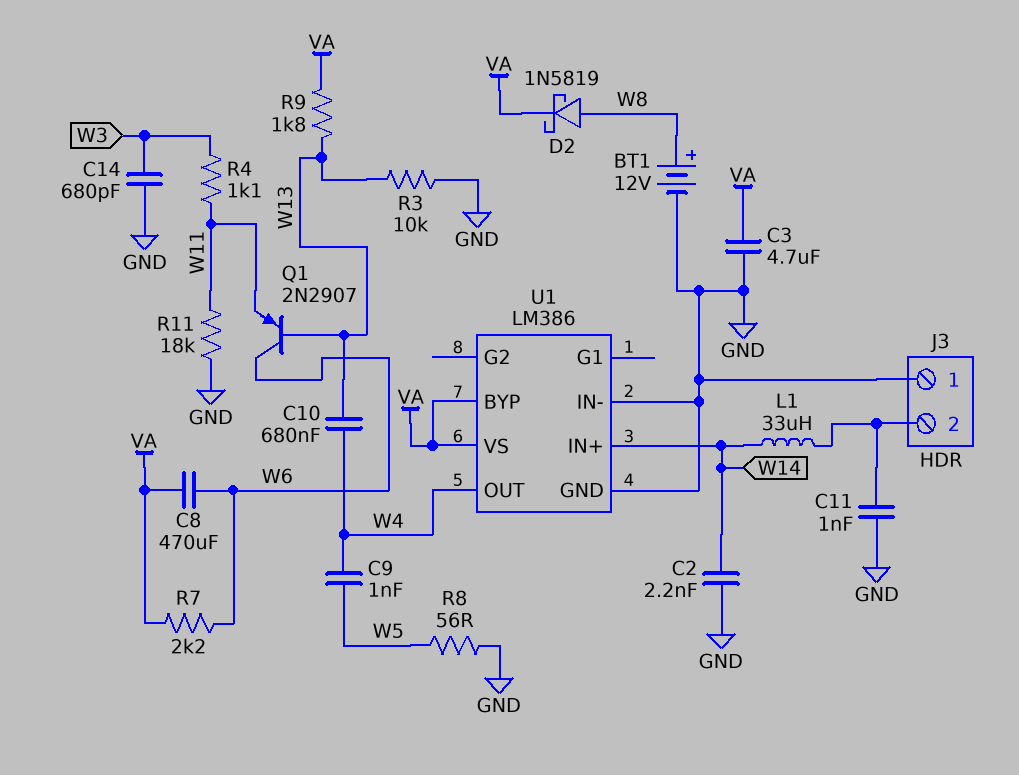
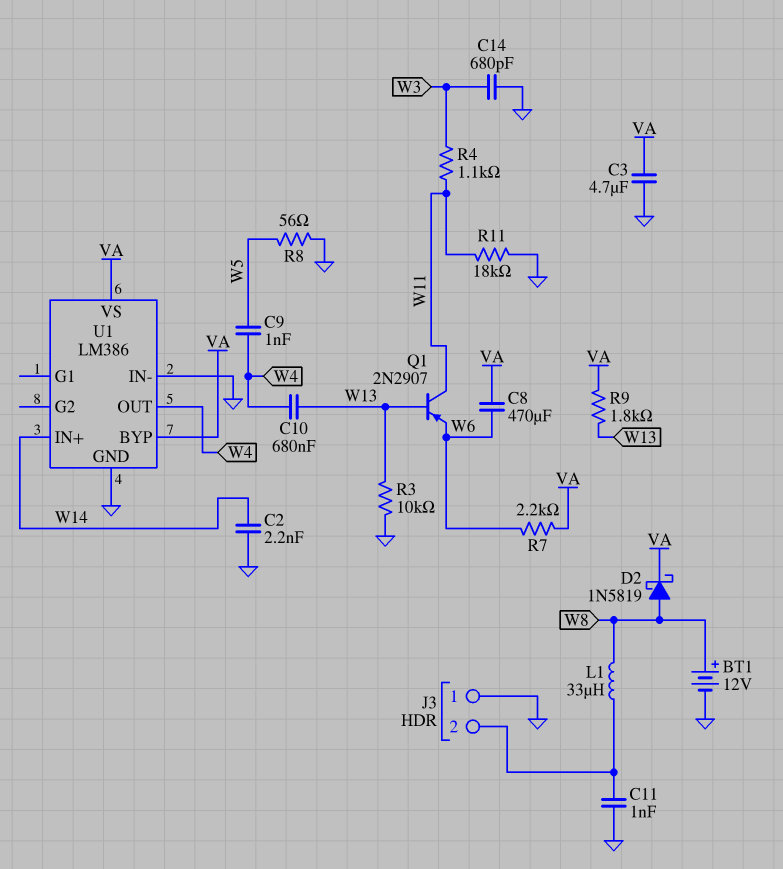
L1: 33uH (J3/2, W14) -> 33uH (J3/2, W8)
Q1: PNP 2N2907 (B W13, C W6, E W11) -> PNP 2N2907 (B W13, C W11, E W6)

